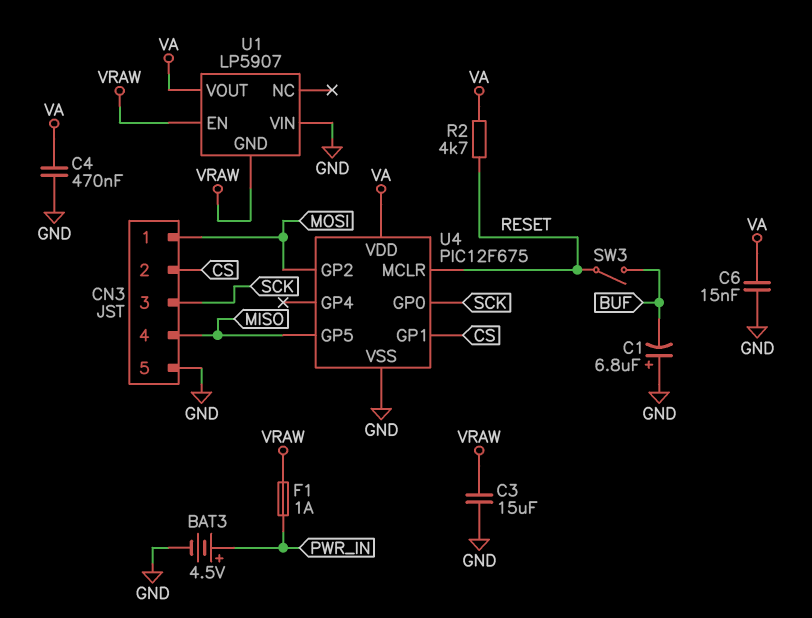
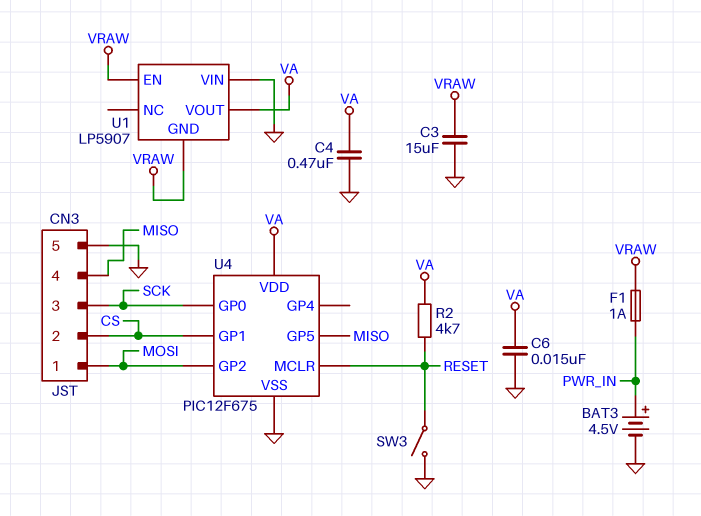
C1: 6.8uF (plus GND, minus BUF) -> none
SW3: switch (BUF, RESET) -> switch (GND, RESET)

